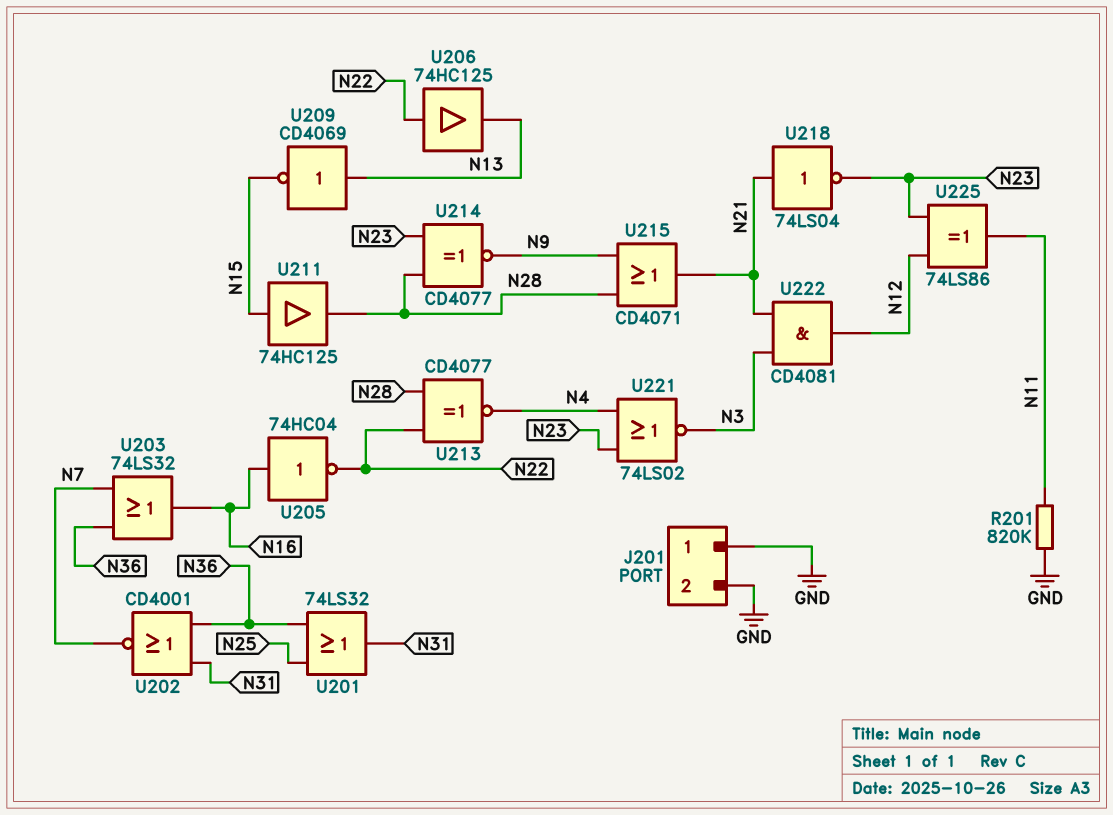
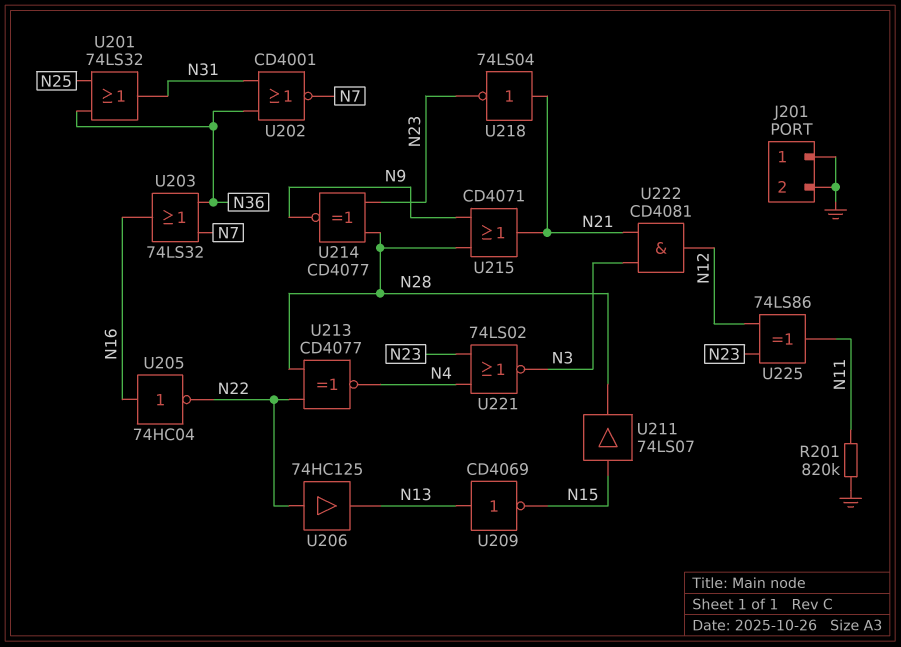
U211: buffer 74HC125 (in N15, out N28) -> buffer 74LS07 (in N15, out N28)

